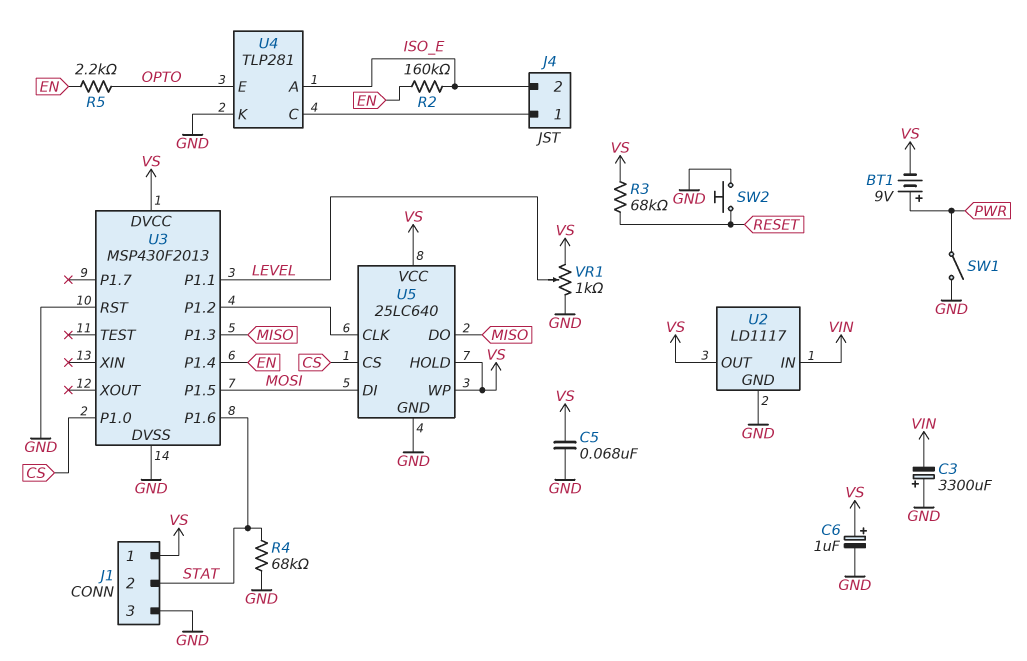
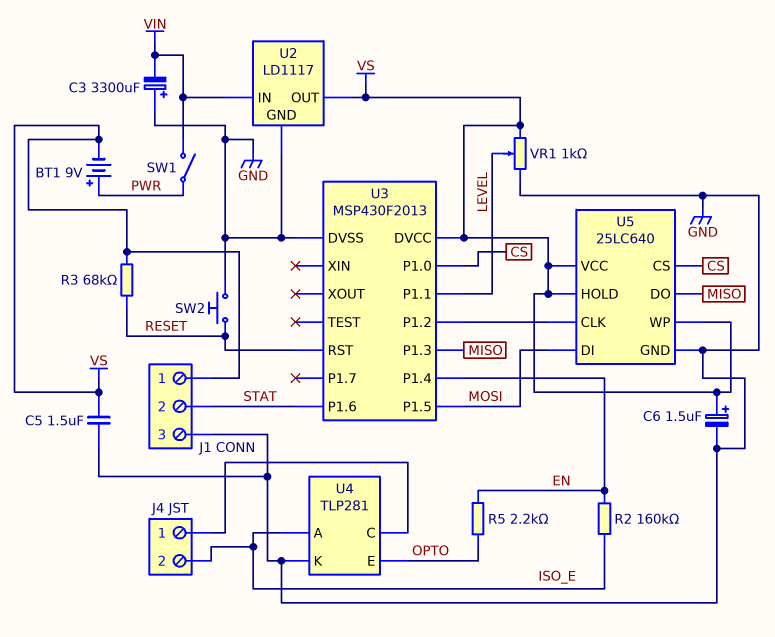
C5: 68nF (GND, VS) -> 1.5uF (GND, VS)
C6: 1uF (plus VS, minus GND) -> 1.5uF (plus VS, minus GND)
R4: 68k (GND, STAT) -> none
SW1: switch (GND, PWR) -> switch (PWR, VIN)
U3 pin RST: GND -> RESET

